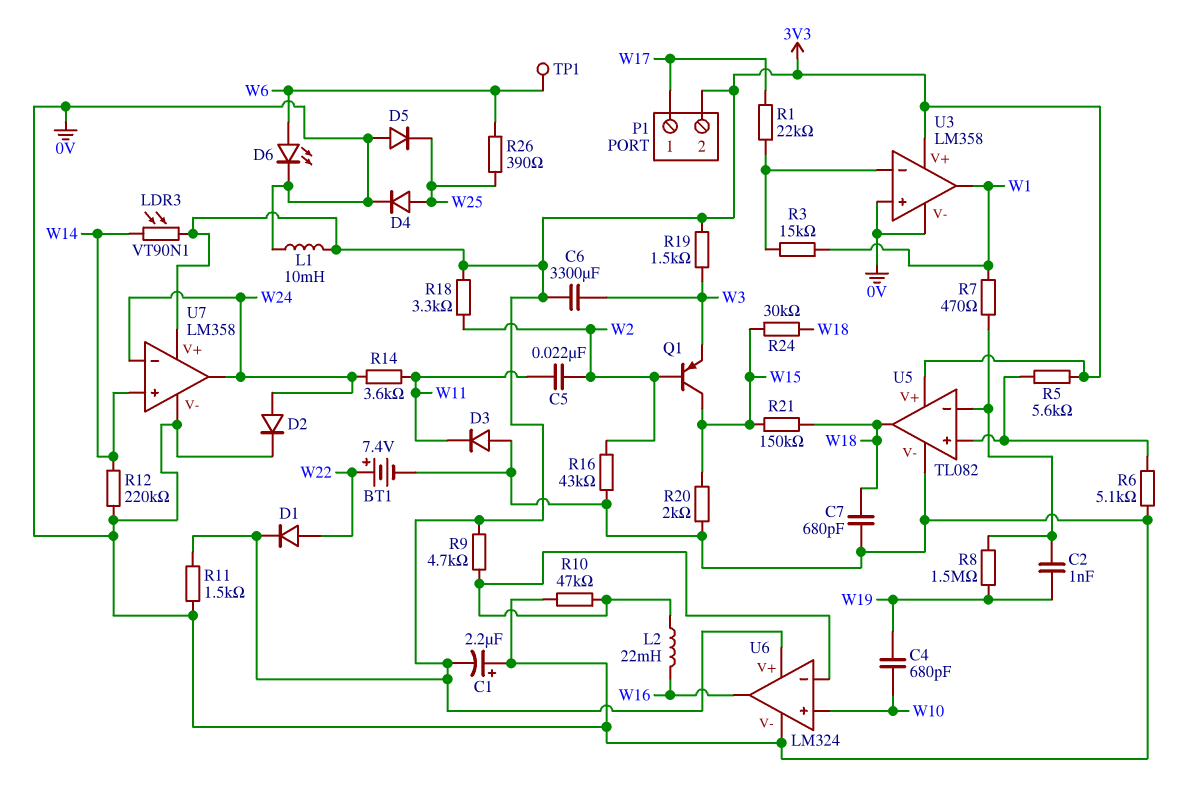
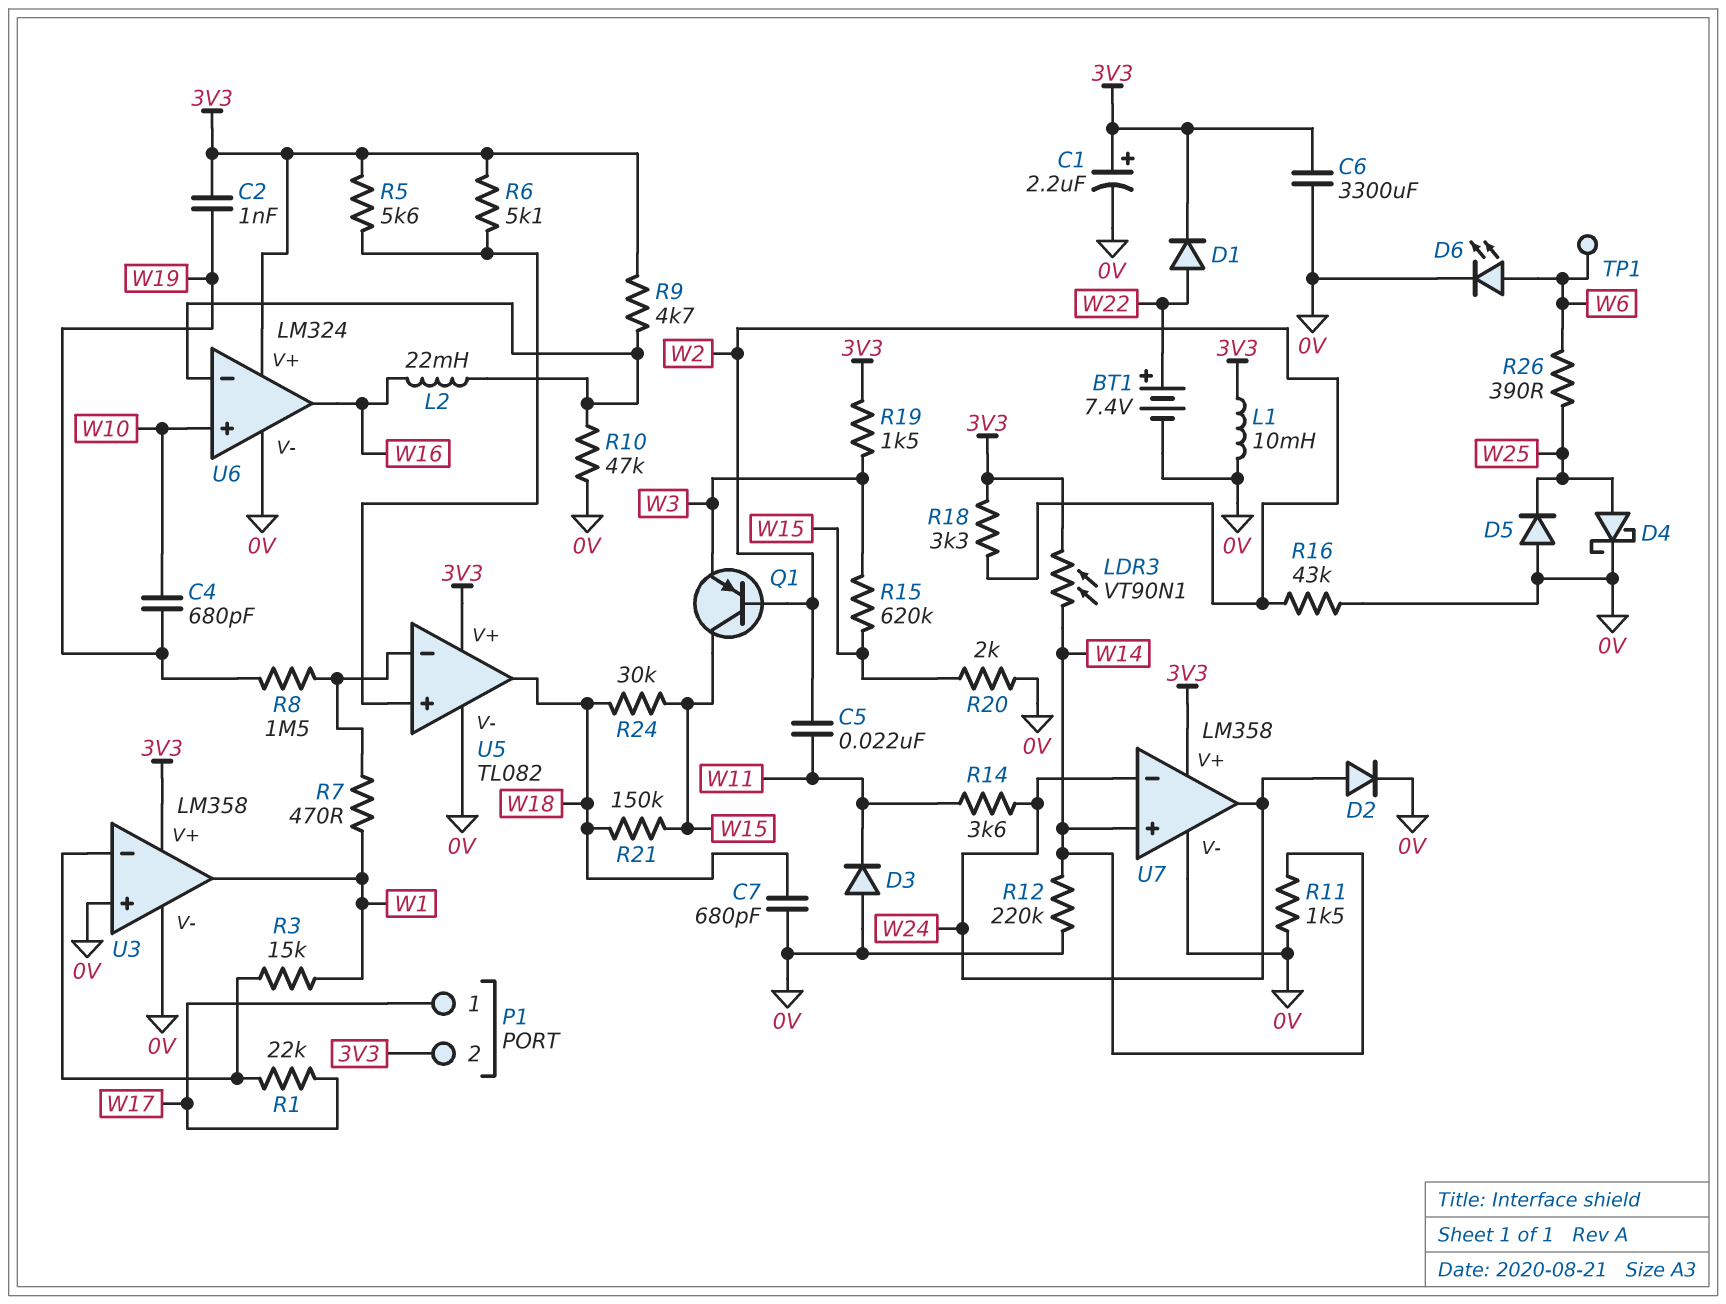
C1: 2.2uF (plus 0V, minus 3V3) -> 2.2uF (plus 3V3, minus 0V)
C2: 1nF (U5/in-, W19) -> 1nF (3V3, W19)
C6: 3300uF (3V3, W3) -> 3300uF (0V, 3V3)
D4: diode (A W25, K 0V) -> schottky (A W25, K 0V)
R6: 5.1k (0V, U5/in+) -> 5.1k (3V3, U5/in+)
R11: 1.5k (0V, 3V3) -> 1.5k (0V, W14)
R15: none -> 620k (W3, W15)

